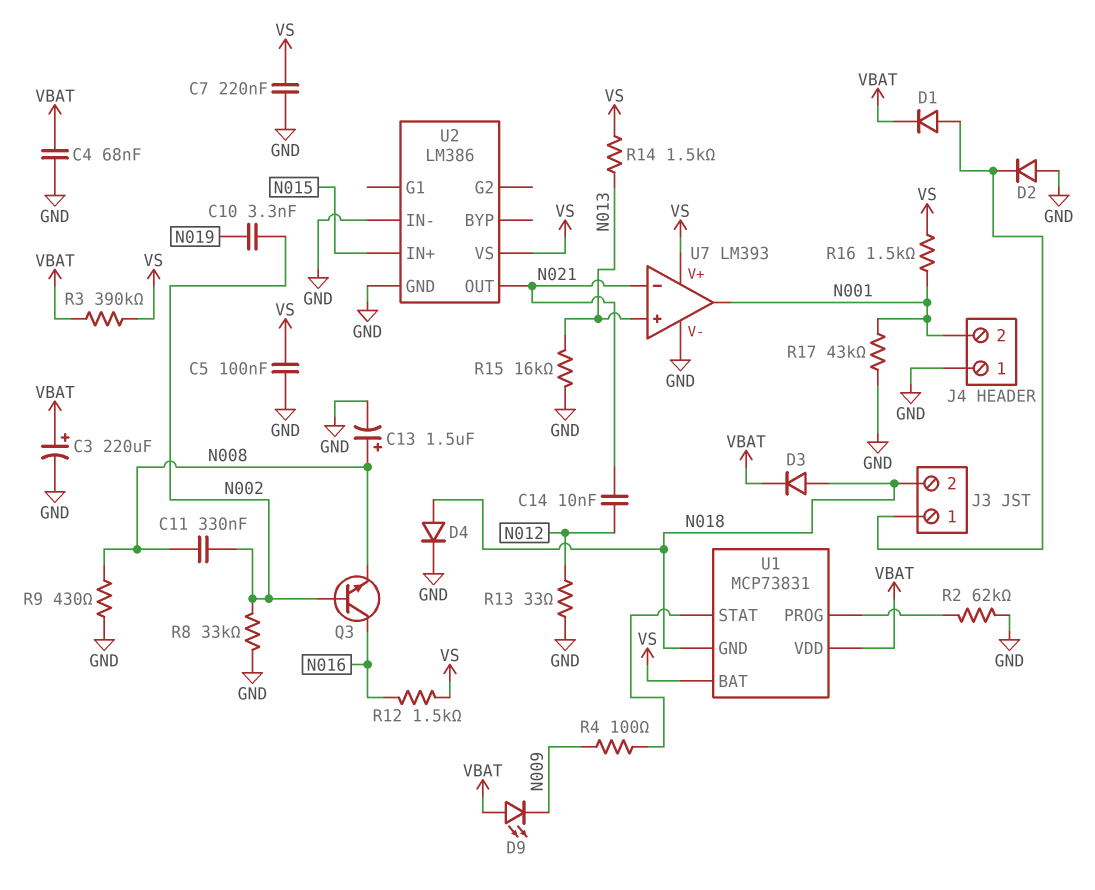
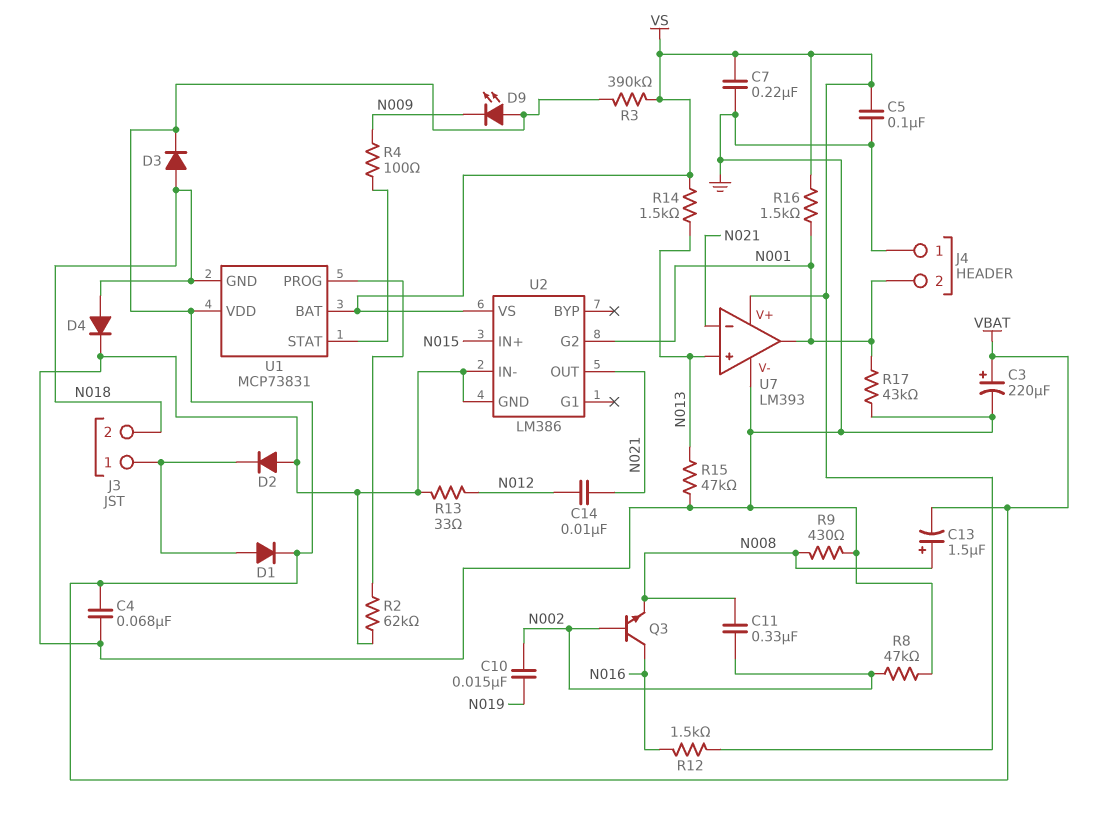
C10: 3.3nF (N002, N019) -> 15nF (N002, N019)
C13: 1.5uF (plus N008, minus GND) -> 1.5uF (plus N008, minus VBAT)
R8: 33k (GND, N002) -> 47k (GND, N002)
R15: 16k (GND, N013) -> 47k (GND, N013)
U2 pin G2: none -> N001

